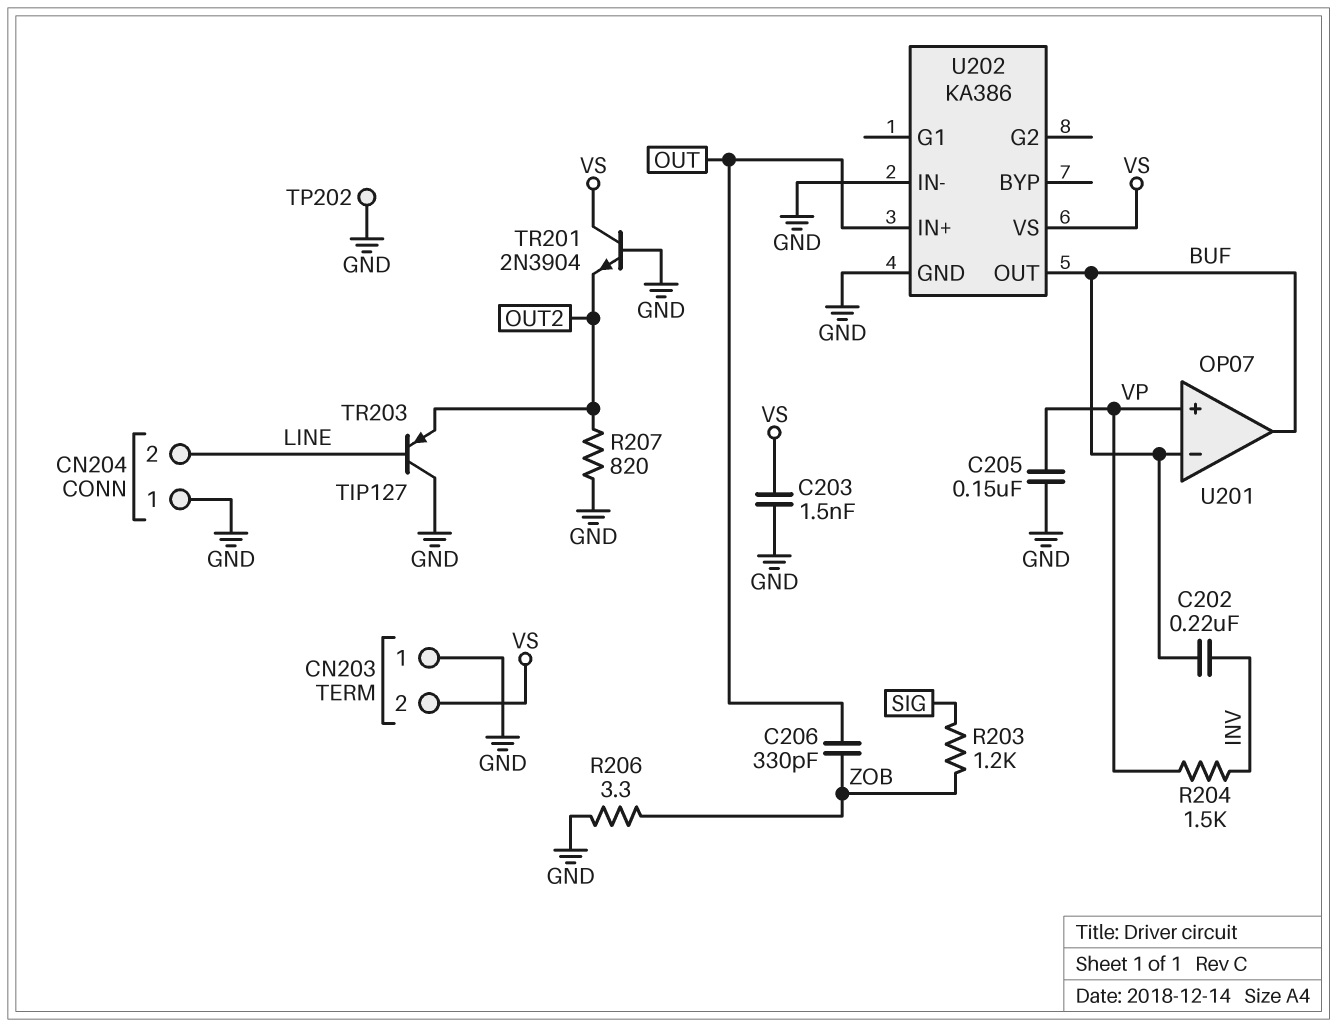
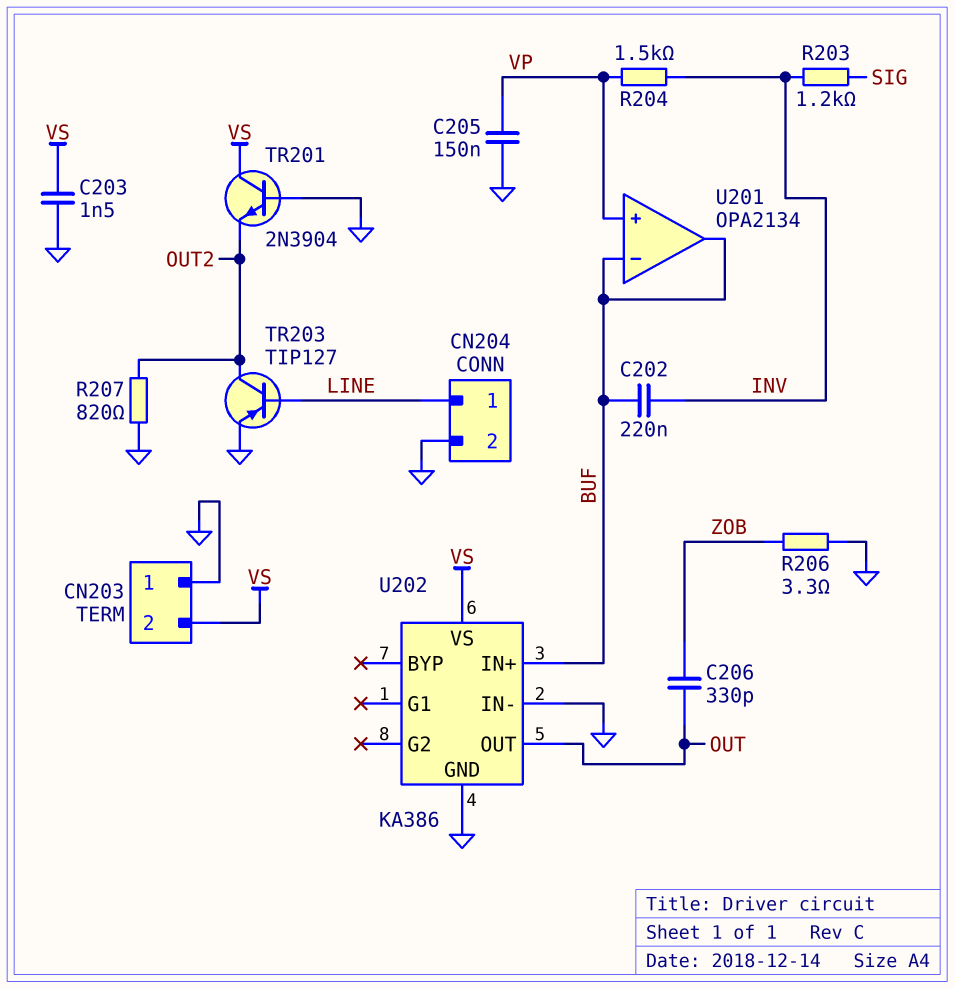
CN204 pin 1: GND -> LINE
CN204 pin 2: LINE -> GND
R203: 1.2k (SIG, ZOB) -> 1.2k (INV, SIG)
TP202: test point (GND) -> none
TR203: PNP TIP127 (B LINE, C GND, E OUT2) -> PNP TIP127 (B LINE, C OUT2, E GND)
U201: OP07 -> OPA2134
U202 pin IN+: OUT -> BUF
U202 pin OUT: BUF -> OUT

